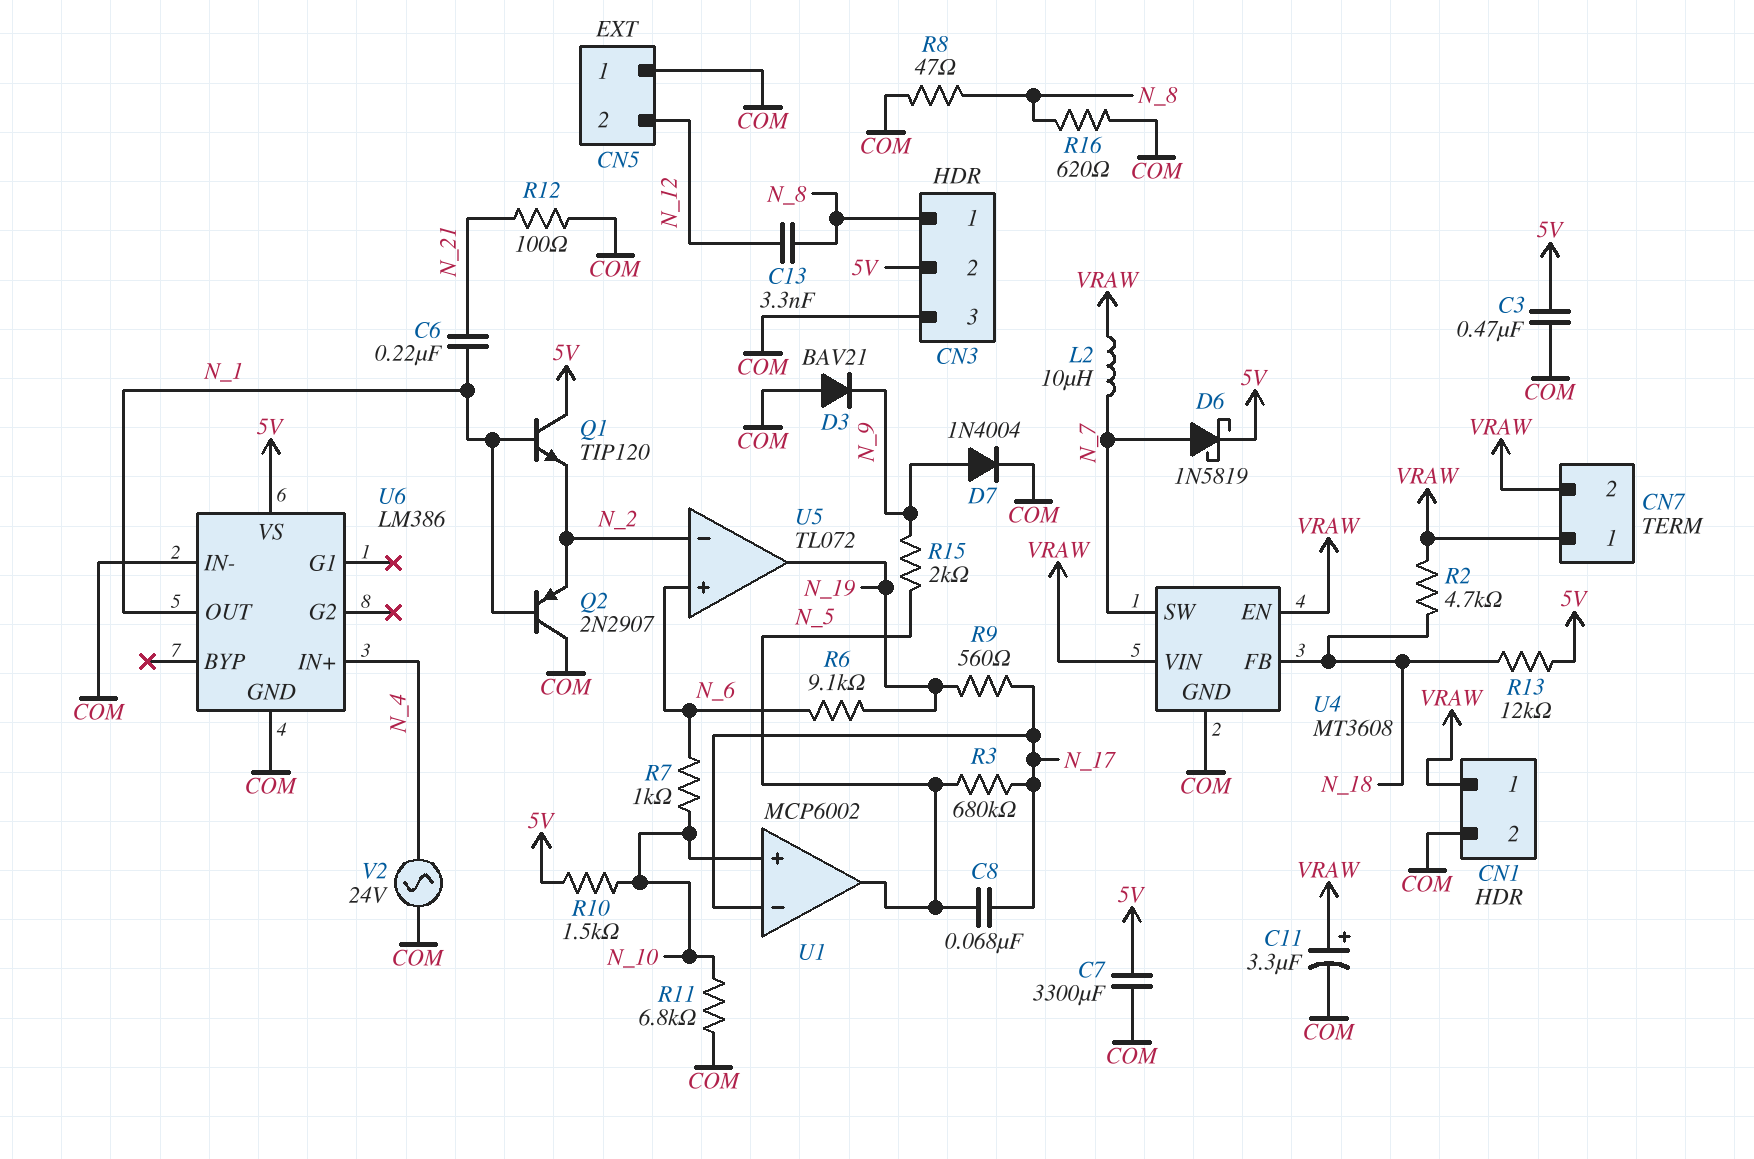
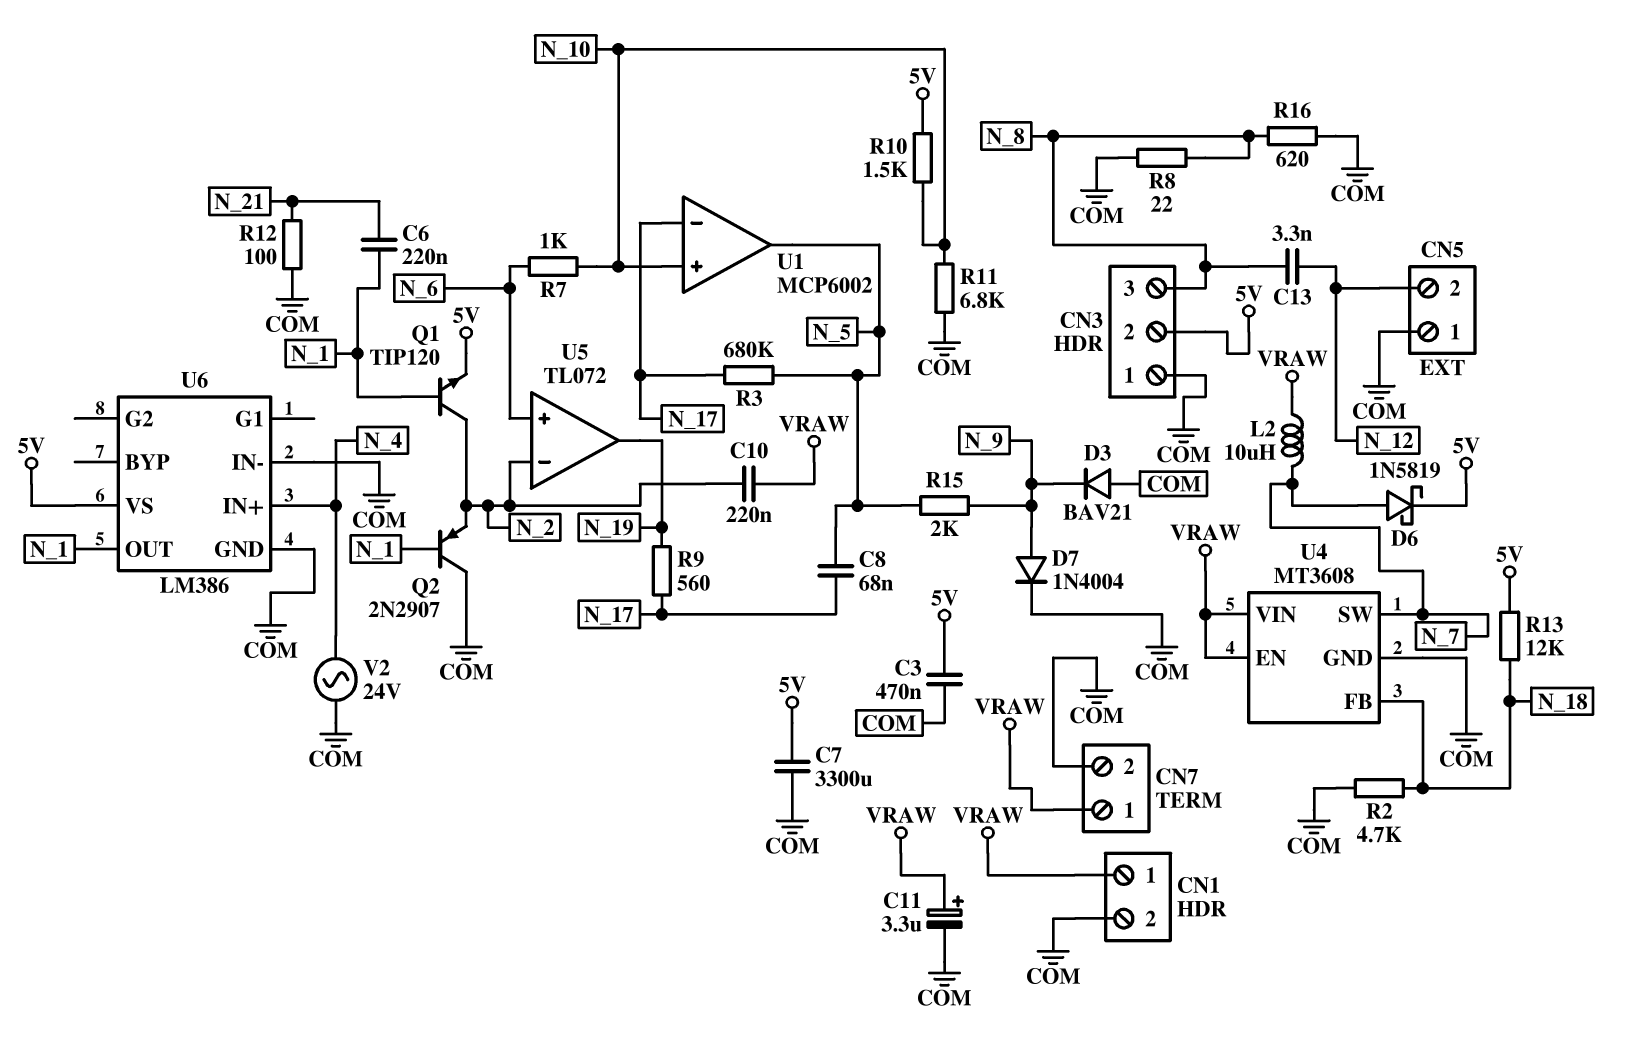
C10: none -> 220nF (N_2, VRAW)
CN3 pin 1: N_8 -> COM
CN3 pin 3: COM -> N_8
CN7 pin 2: VRAW -> COM
Q1: NPN TIP120 (B N_1, C 5V, E N_2) -> NPN TIP120 (B N_1, C N_2, E 5V)
R2: 4.7k (N_18, VRAW) -> 4.7k (COM, N_18)
R6: 9.1k (N_6, N_19) -> none
R8: 47 (COM, N_8) -> 22 (COM, N_8)

